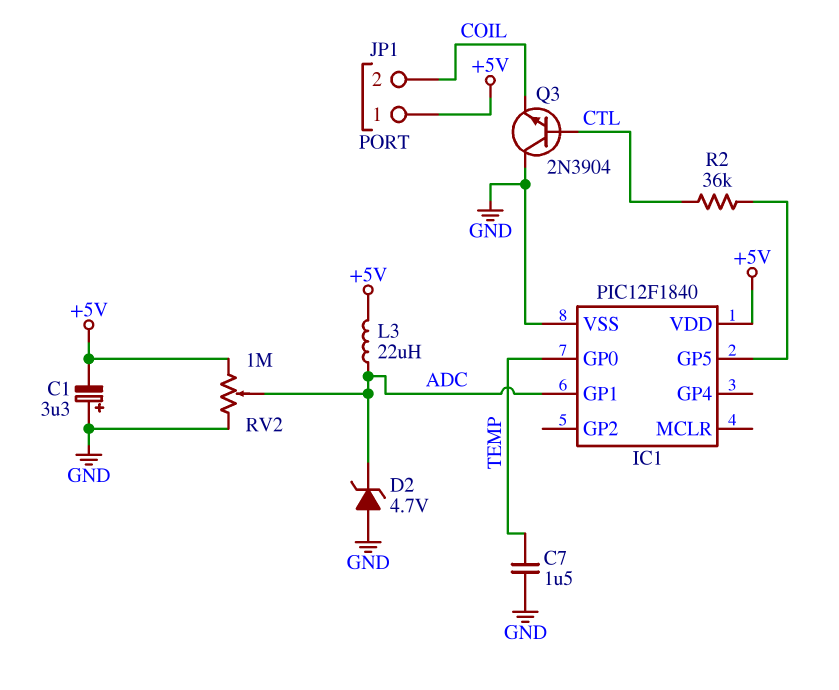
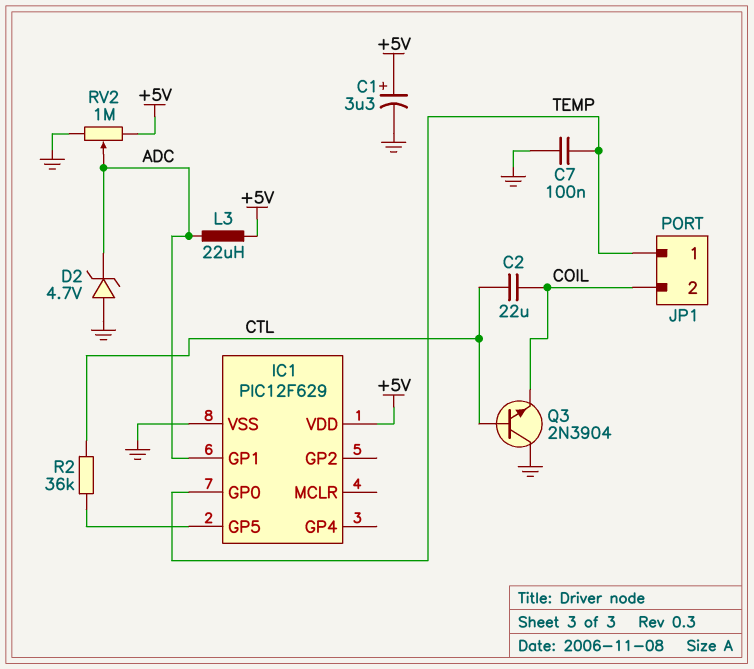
C1: 3.3uF (plus GND, minus +5V) -> 3.3uF (plus +5V, minus GND)
C2: none -> 22uF (COIL, CTL)
C7: 1.5uF (GND, TEMP) -> 100nF (GND, TEMP)
IC1: PIC12F1840 -> PIC12F629
JP1 pin 1: +5V -> TEMP

